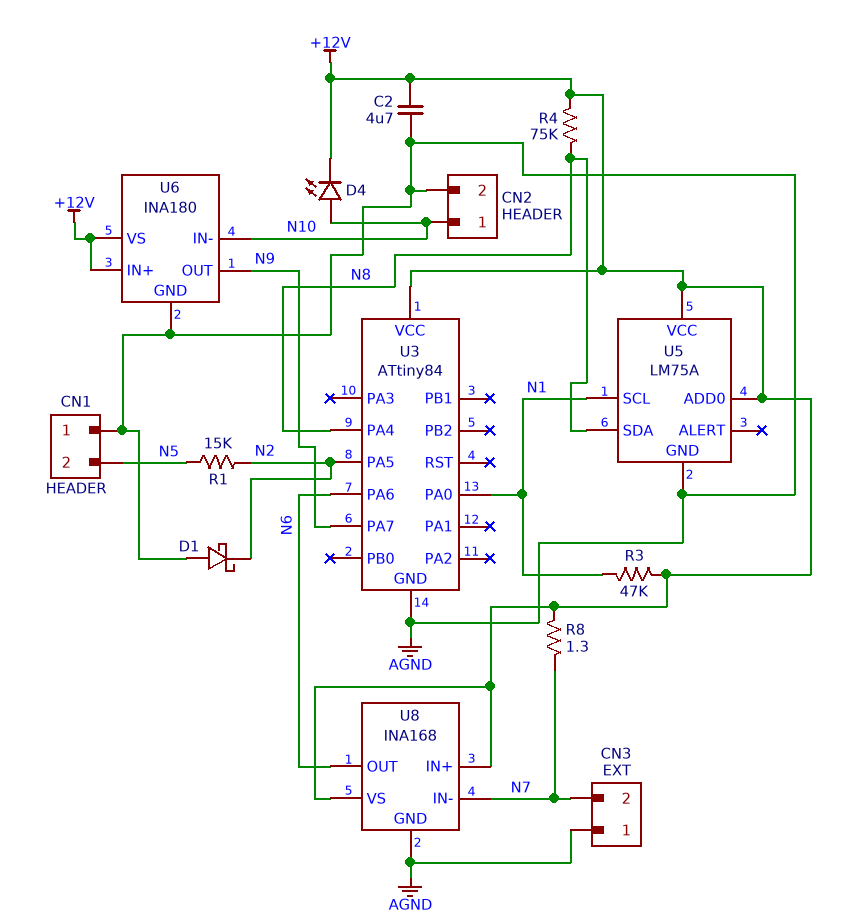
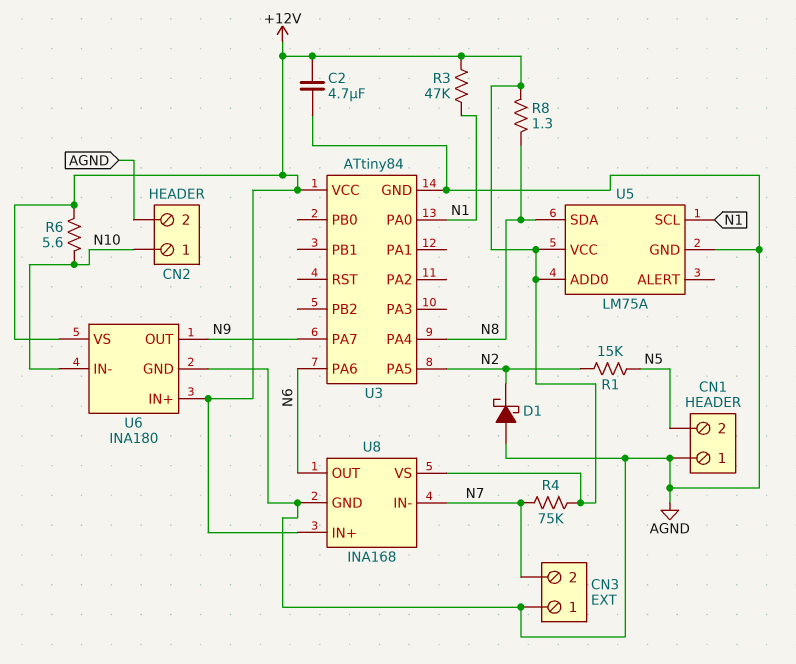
D4: LED (A N10, K +12V) -> none
R4: 75k (+12V, N8) -> 75k (+12V, N7)
R6: none -> 5.6 (+12V, N10)
R8: 1.3 (+12V, N7) -> 1.3 (+12V, N8)

